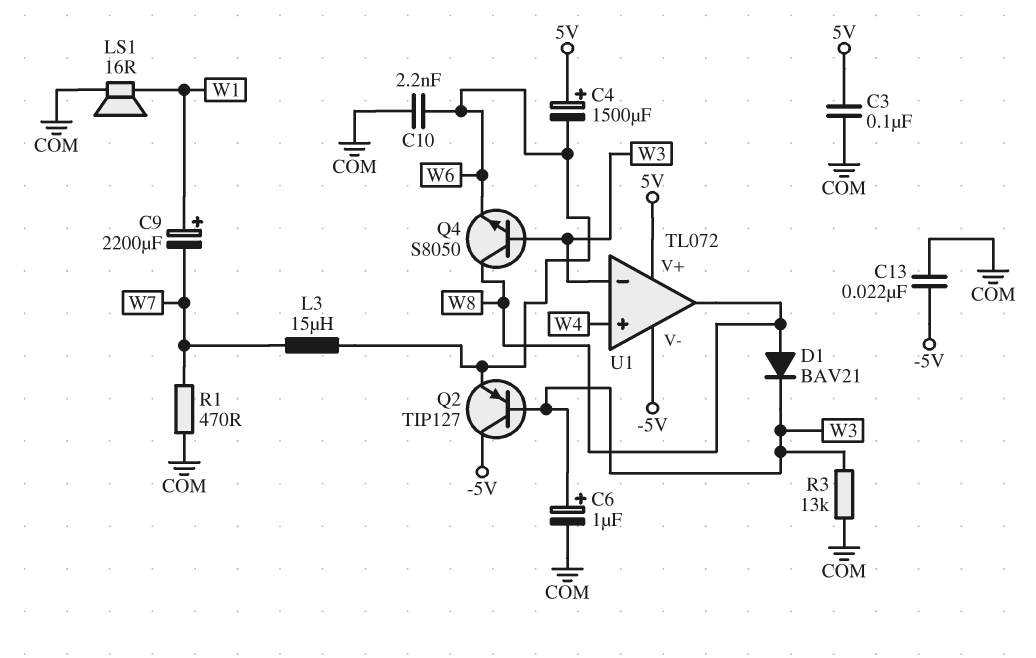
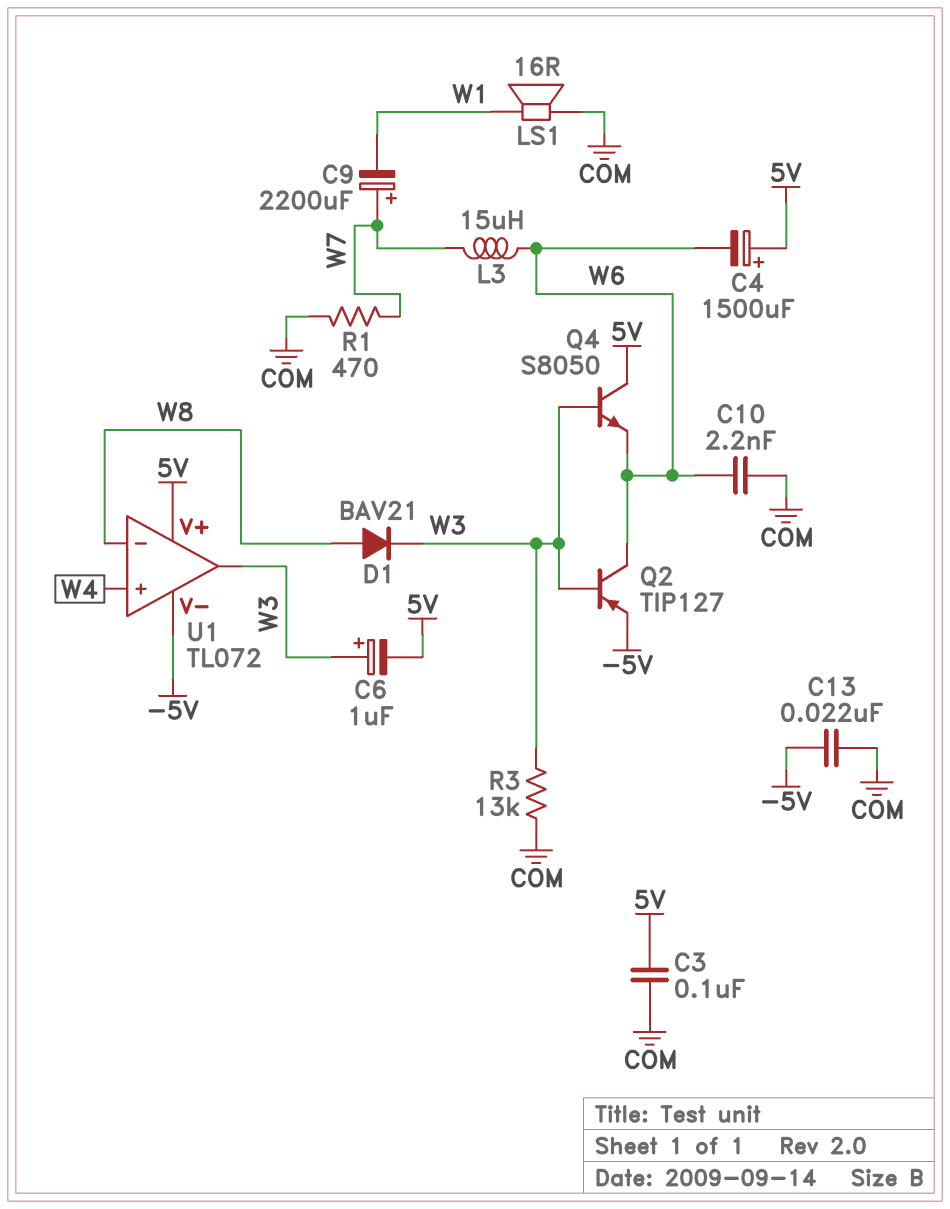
C6: 1uF (plus W3, minus COM) -> 1uF (plus W3, minus 5V)
C9: 2200uF (plus W1, minus W7) -> 2200uF (plus W7, minus W1)
Q2: PNP TIP127 (B W3, C -5V, E W6) -> PNP TIP127 (B W3, C W6, E -5V)
Q4: NPN S8050 (B W3, C W8, E W6) -> NPN S8050 (B W3, C 5V, E W6)
U1 pin in-: W3 -> W8
U1 pin out: W8 -> W3

